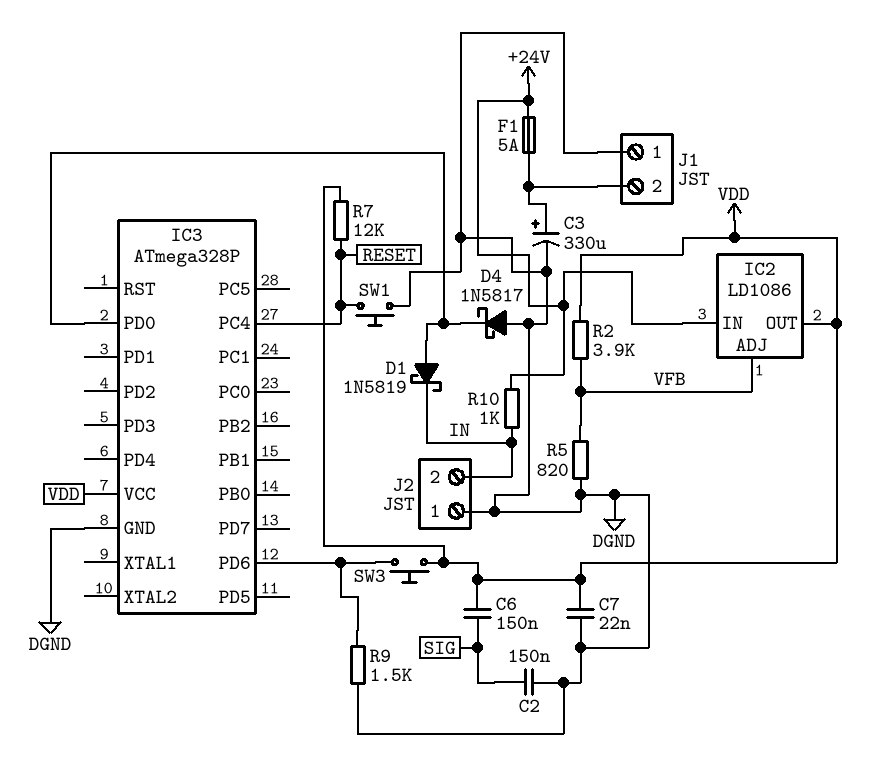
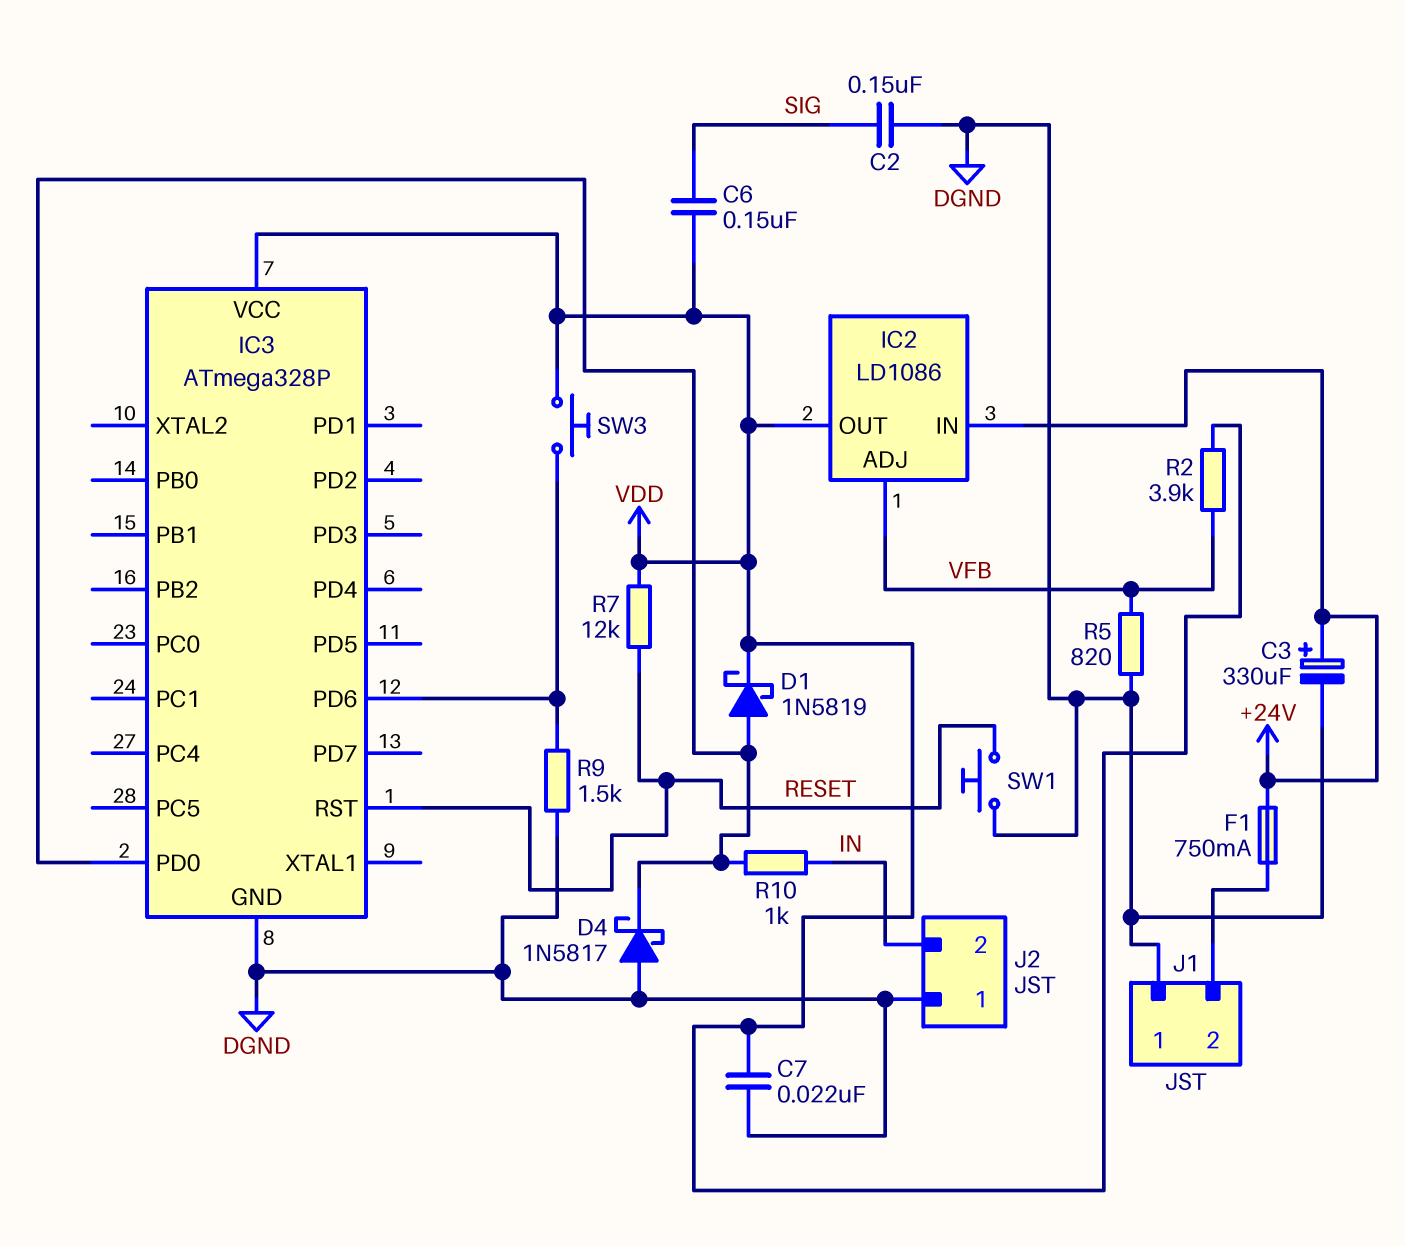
C3: 330uF (plus J1/2, minus DGND) -> 330uF (plus +24V, minus DGND)
D1: schottky 1N5819 (A IC3/PD0, K IN) -> schottky 1N5819 (A IC3/PD0, K VDD)
F1: 5A (+24V, J1/2) -> 750mA (+24V, J1/2)
IC3 pin PC4: RESET -> none
IC3 pin RST: none -> RESET
R10: 1k (+24V, IN) -> 1k (IC3/PD0, IN)

